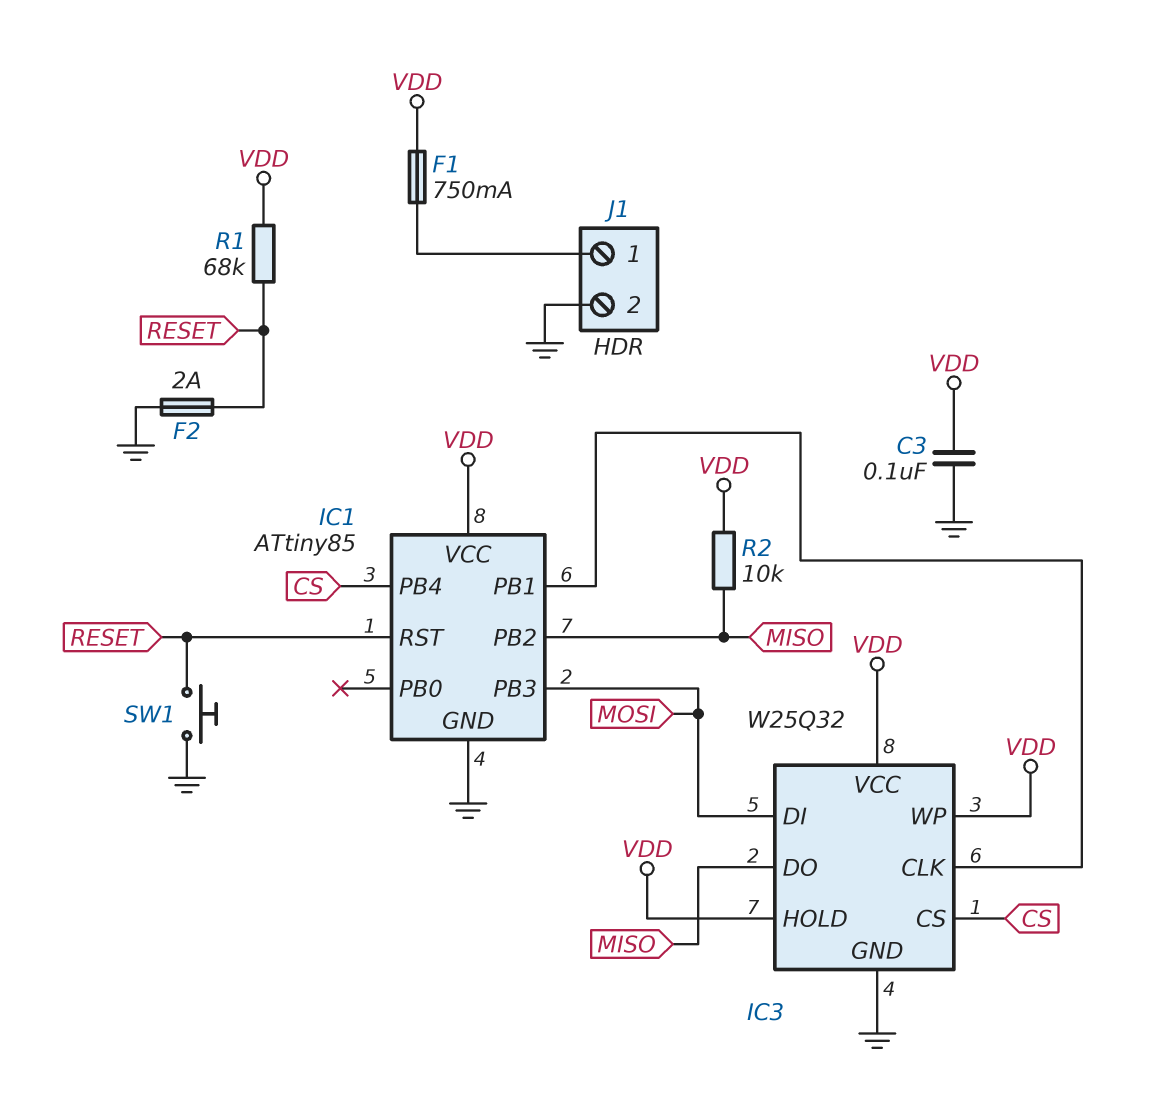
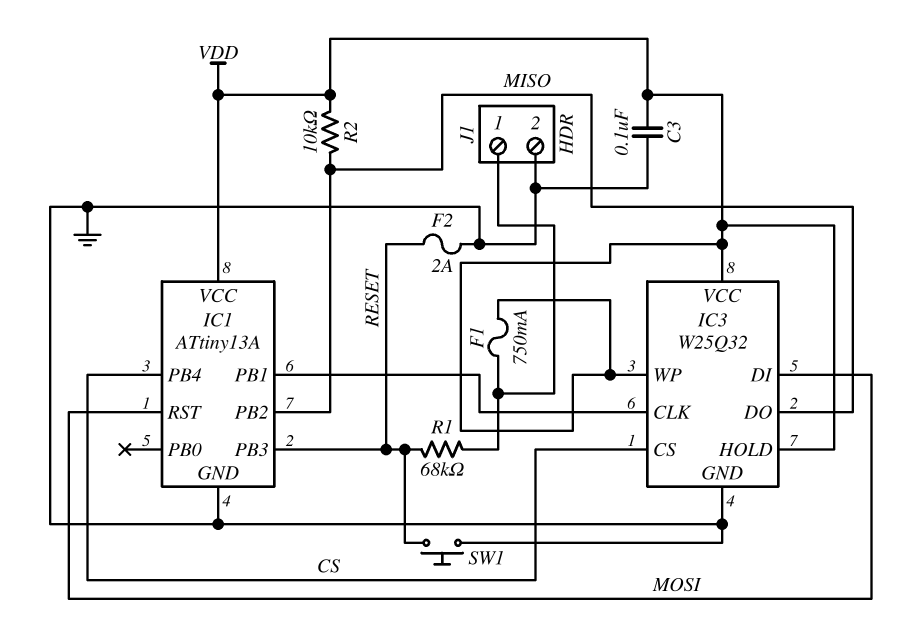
IC1: ATtiny85 -> ATtiny13A
IC1 pin PB3: MOSI -> RESET
IC1 pin RST: RESET -> MOSI
R1: 68k (RESET, VDD) -> 68k (J1/1, RESET)

